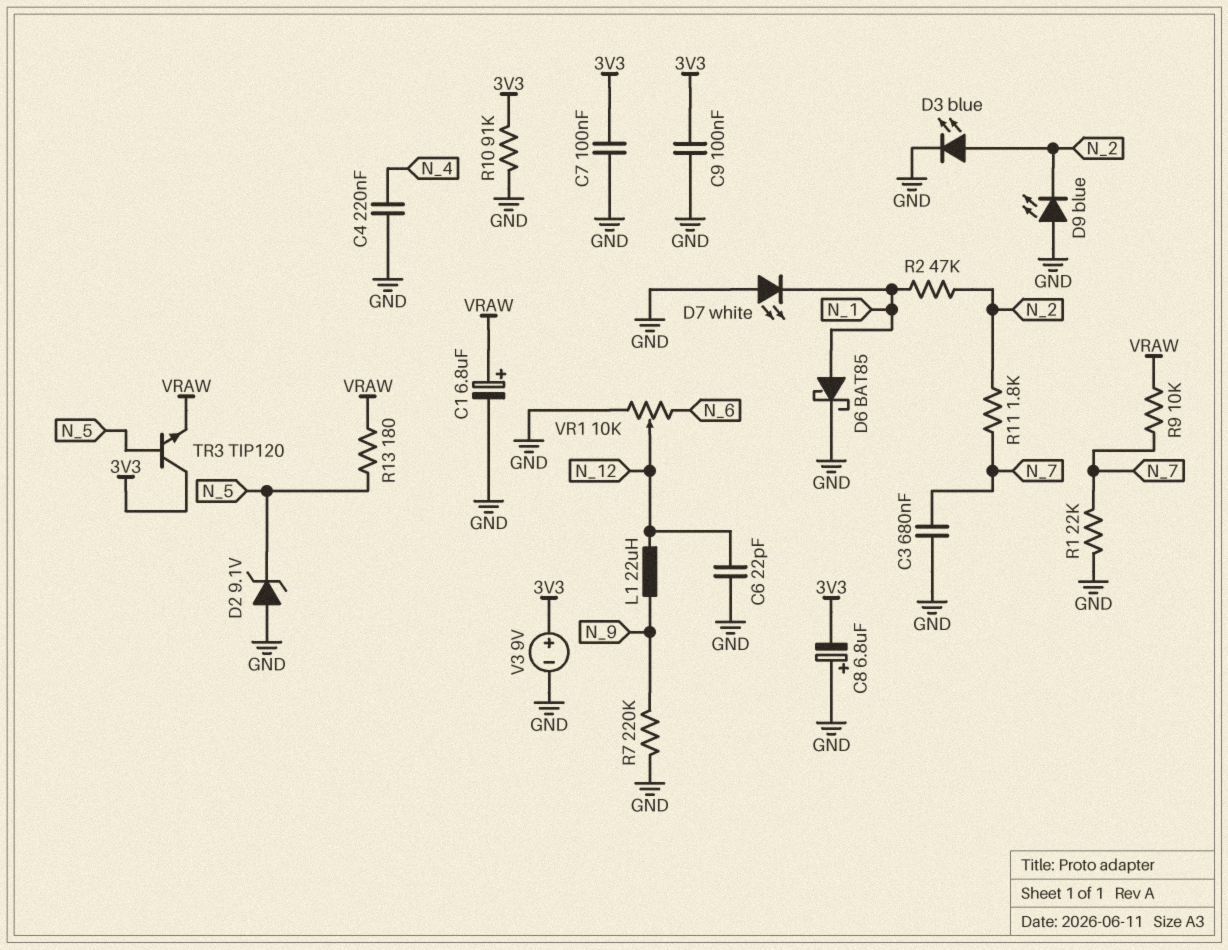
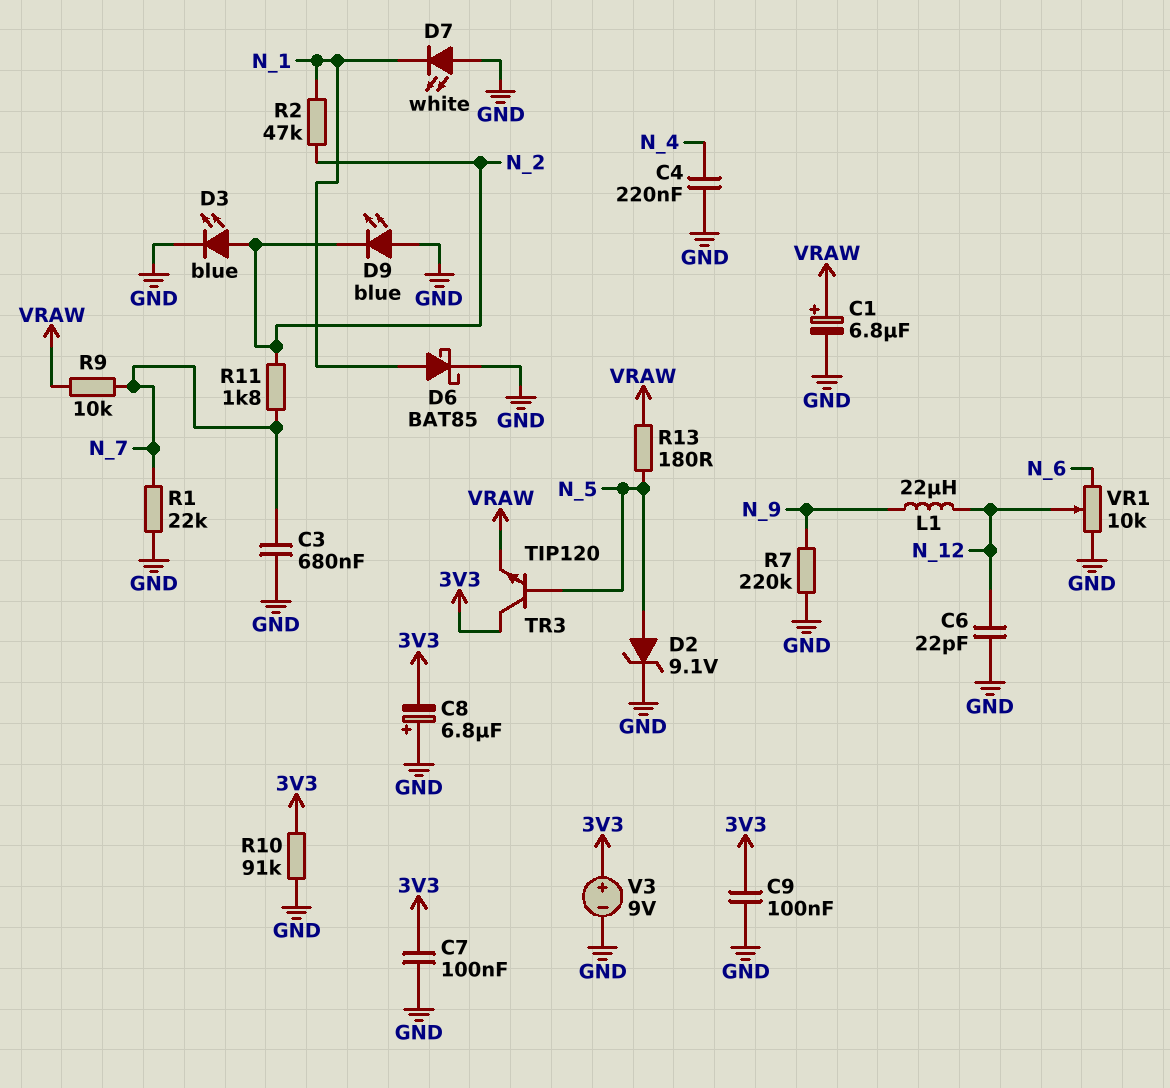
D2: zener 9.1V (A GND, K N_5) -> zener 9.1V (A N_5, K GND)

